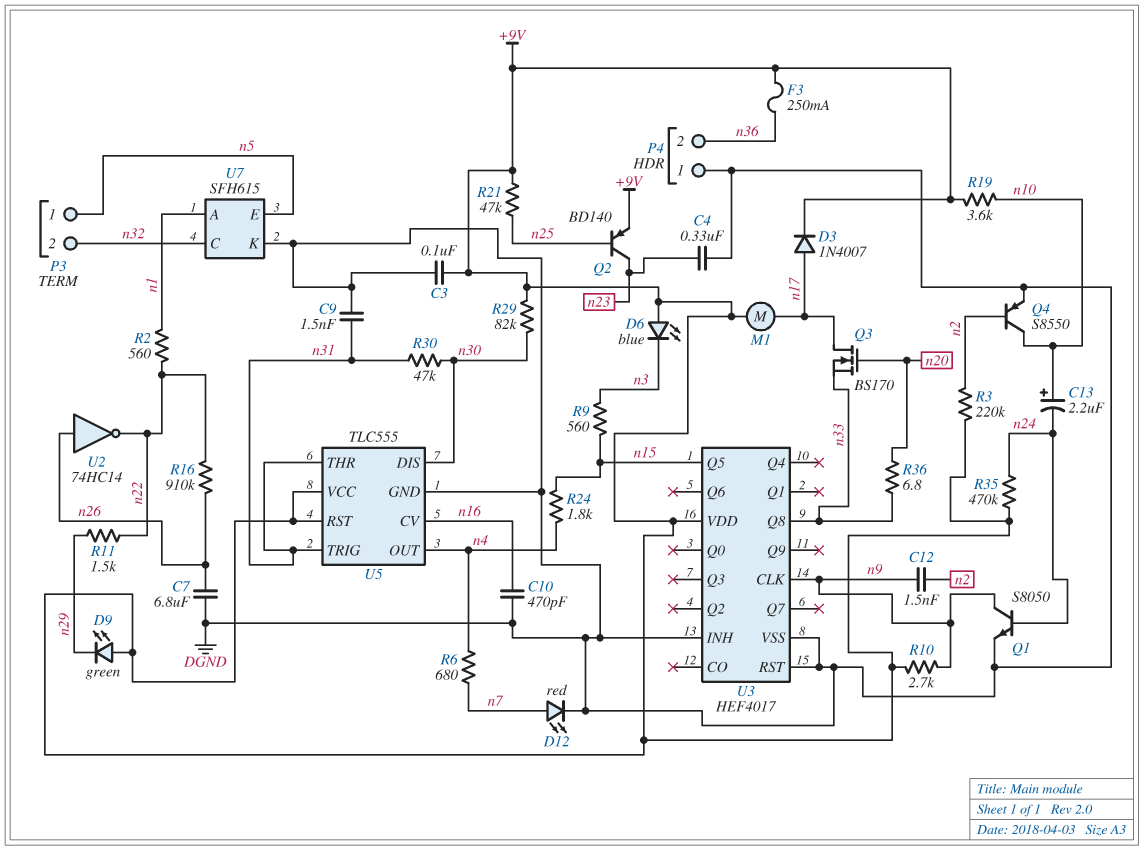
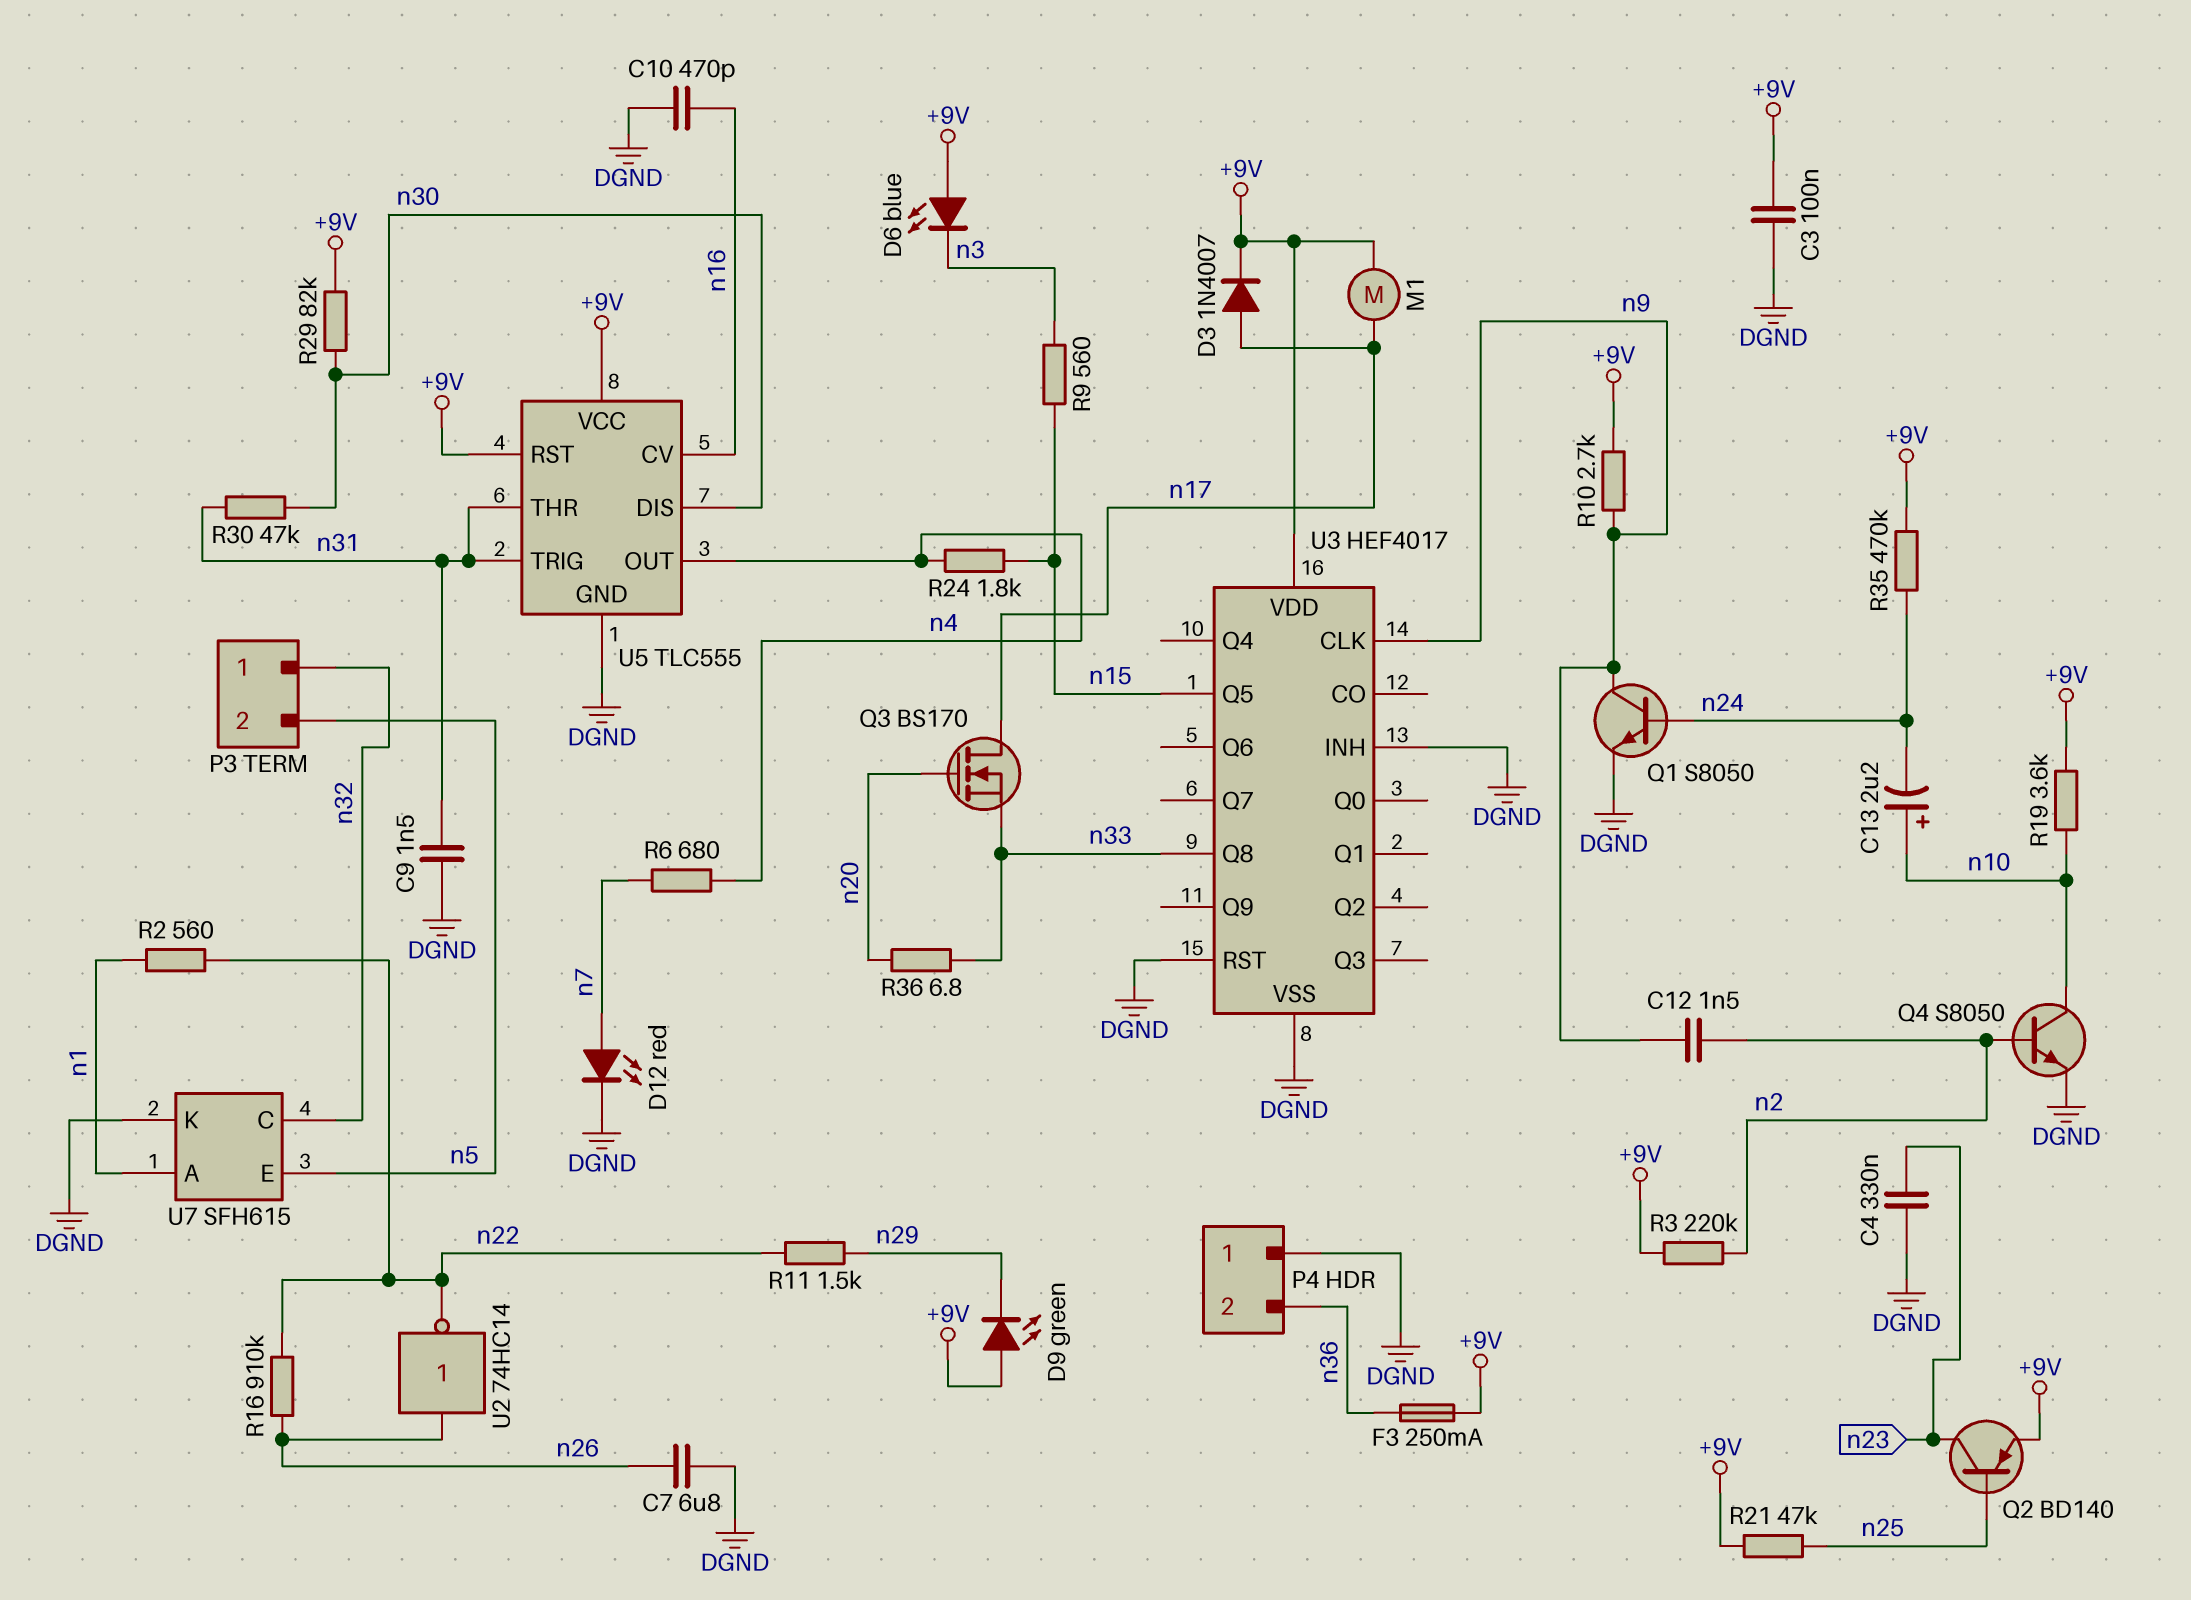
P3 pin 1: n5 -> n32
P3 pin 2: n32 -> n5
Q4: PNP S8550 (B n2, C n10, E DGND) -> NPN S8050 (B n2, C n10, E DGND)

